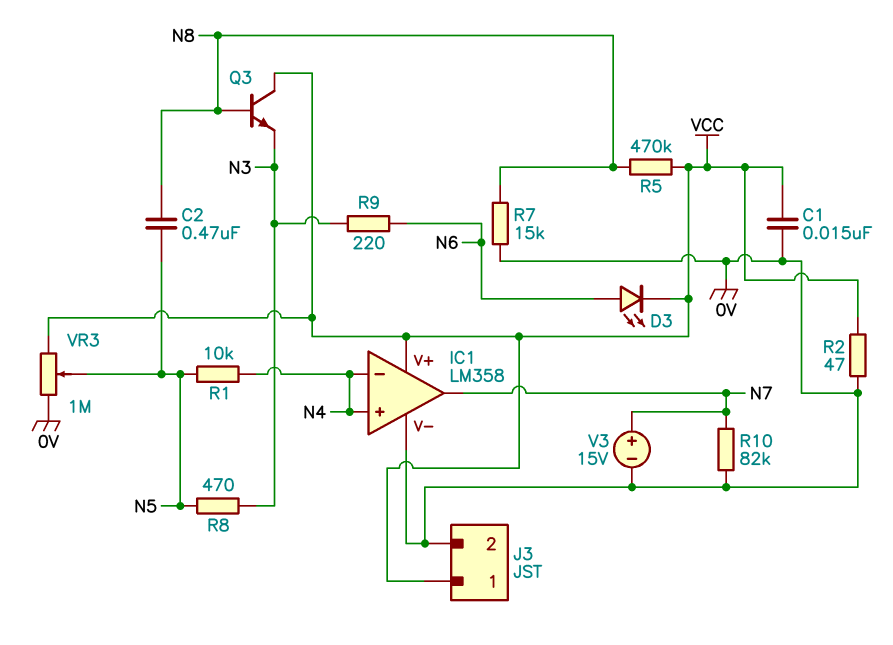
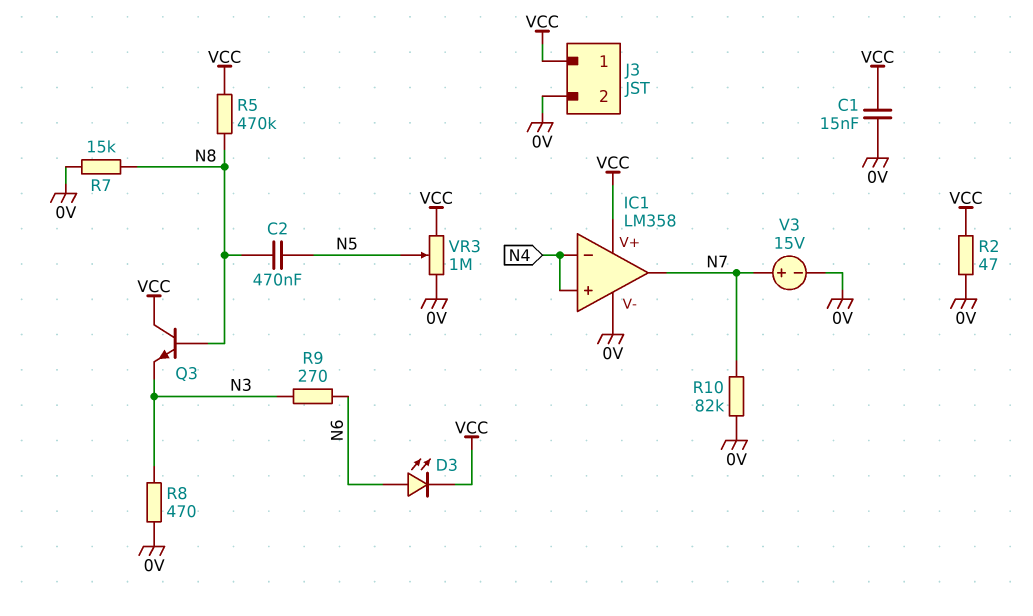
R1: 10k (N4, N5) -> none
R8: 470 (N3, N5) -> 470 (0V, N3)
R9: 220 (N3, N6) -> 270 (N3, N6)

